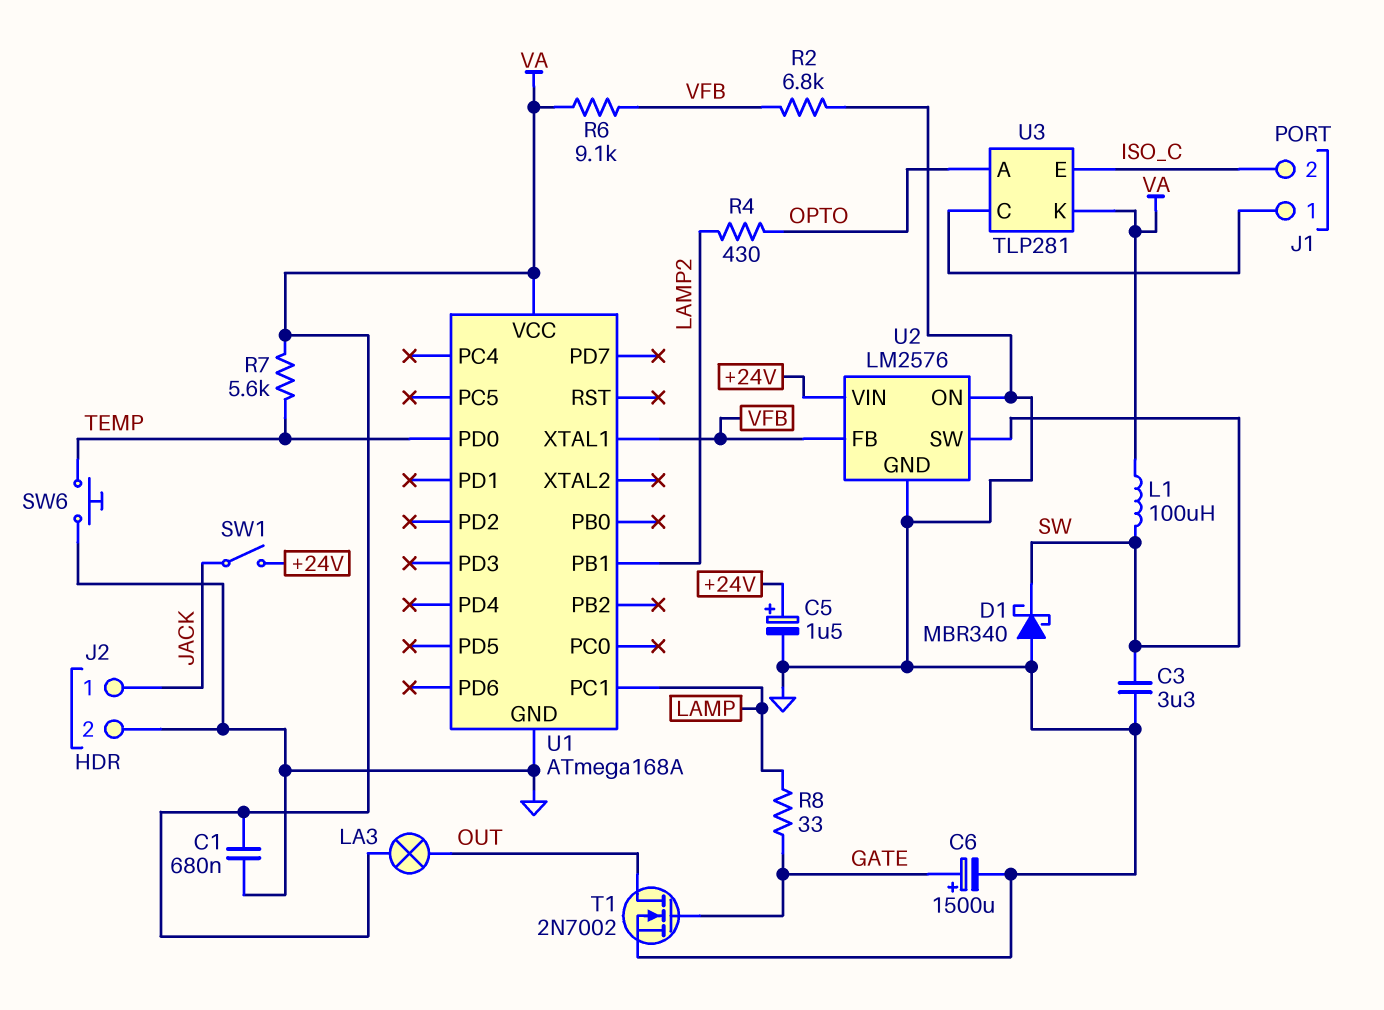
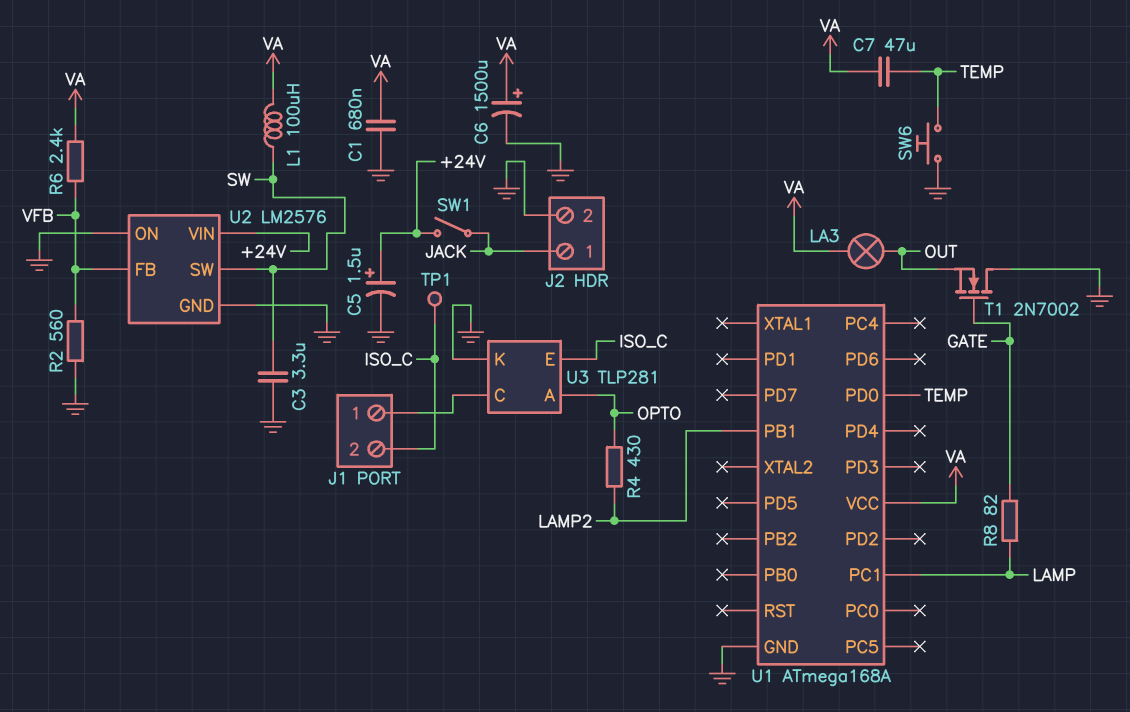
C6: 1500uF (plus GATE, minus GND) -> 1500uF (plus VA, minus GND)
C7: none -> 47uF (TEMP, VA)
D1: schottky MBR340 (A GND, K SW) -> none
R2: 6.8k (GND, VFB) -> 560 (GND, VFB)
R6: 9.1k (VA, VFB) -> 2.4k (VA, VFB)
R7: 5.6k (TEMP, VA) -> none
R8: 33 (GATE, LAMP) -> 82 (GATE, LAMP)
T1: NMOS 2N7002 (G GATE, D OUT, S GND) -> NMOS 2N7002 (G GATE, D GND, S OUT)
TP1: none -> test point (ISO_C)
U1 pin XTAL1: VFB -> none
U3 pin K: VA -> GND

